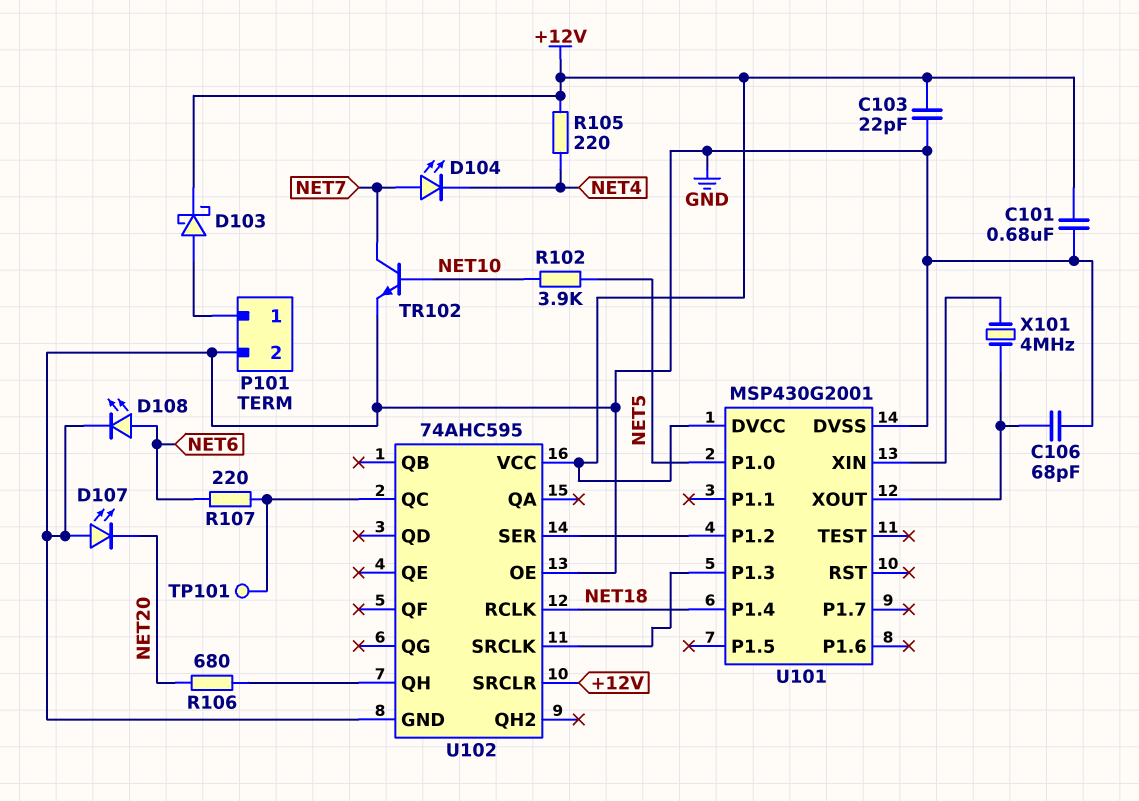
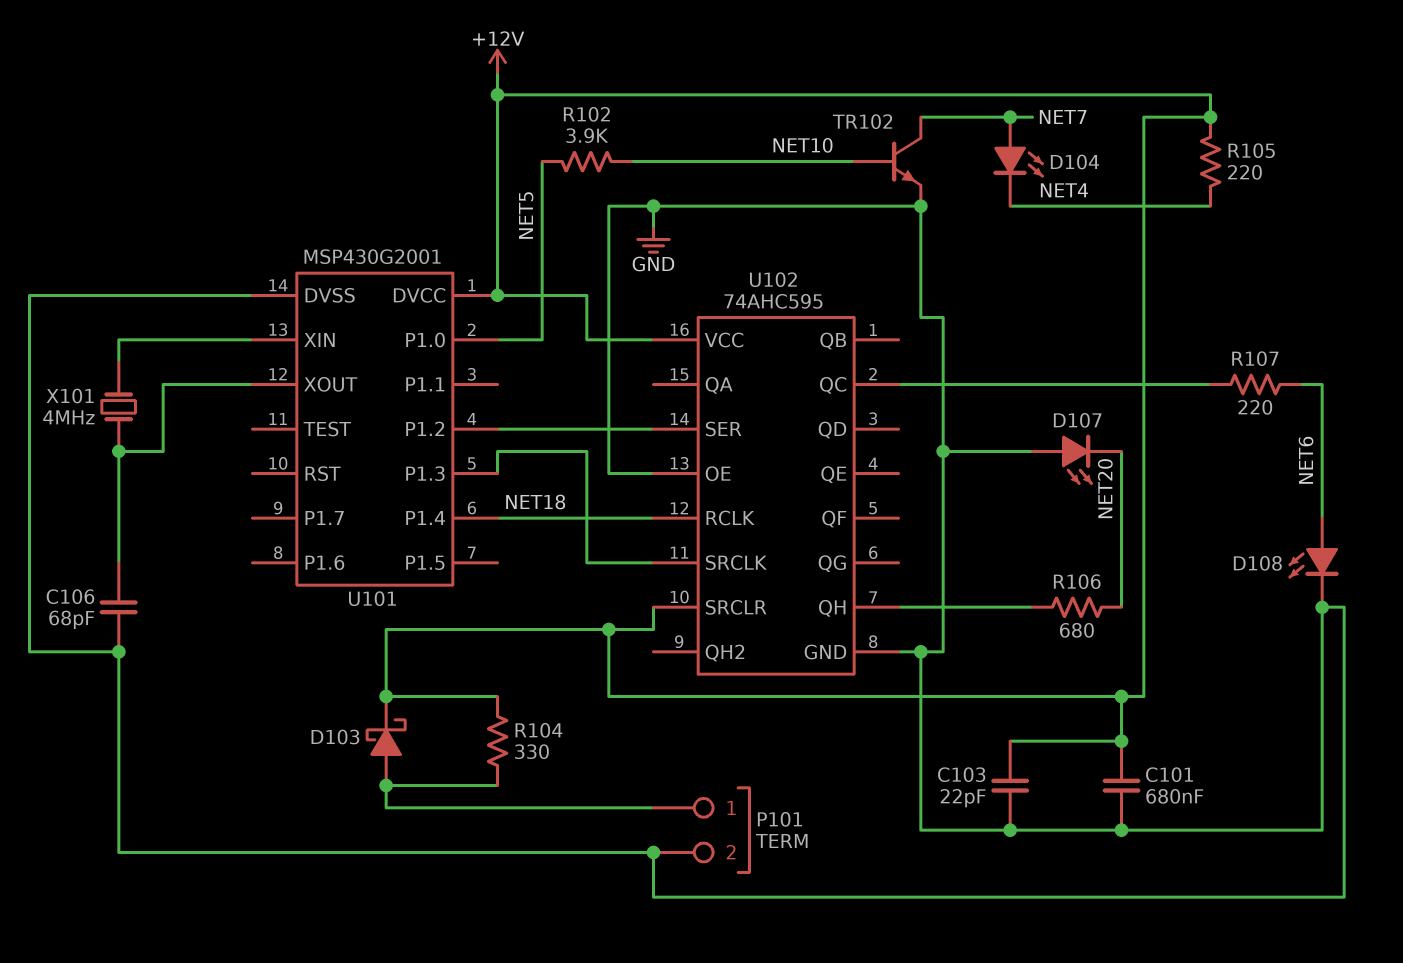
R104: none -> 330 (+12V, P101/1)
TP101: test point (U102/QC) -> none

